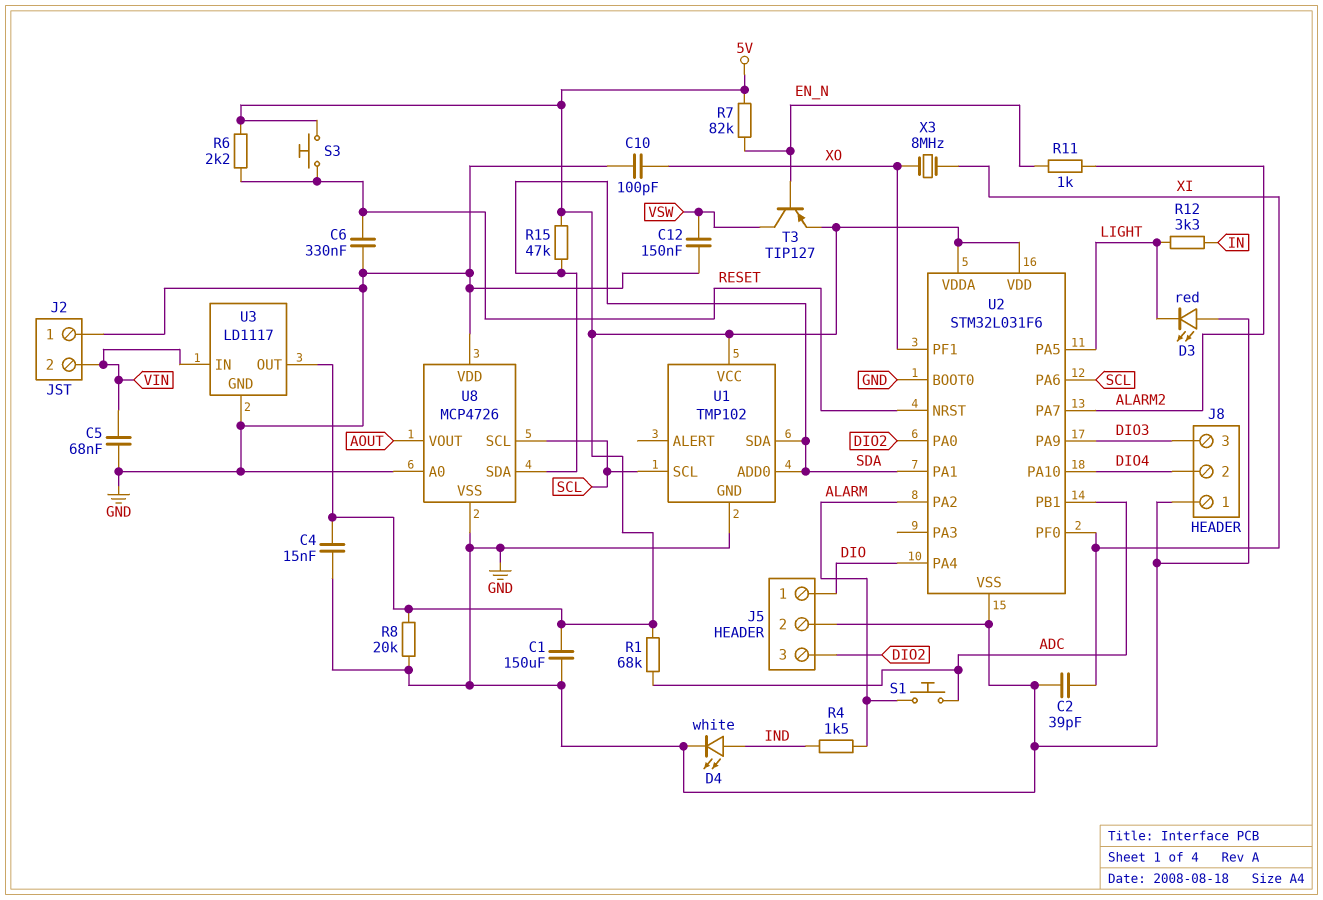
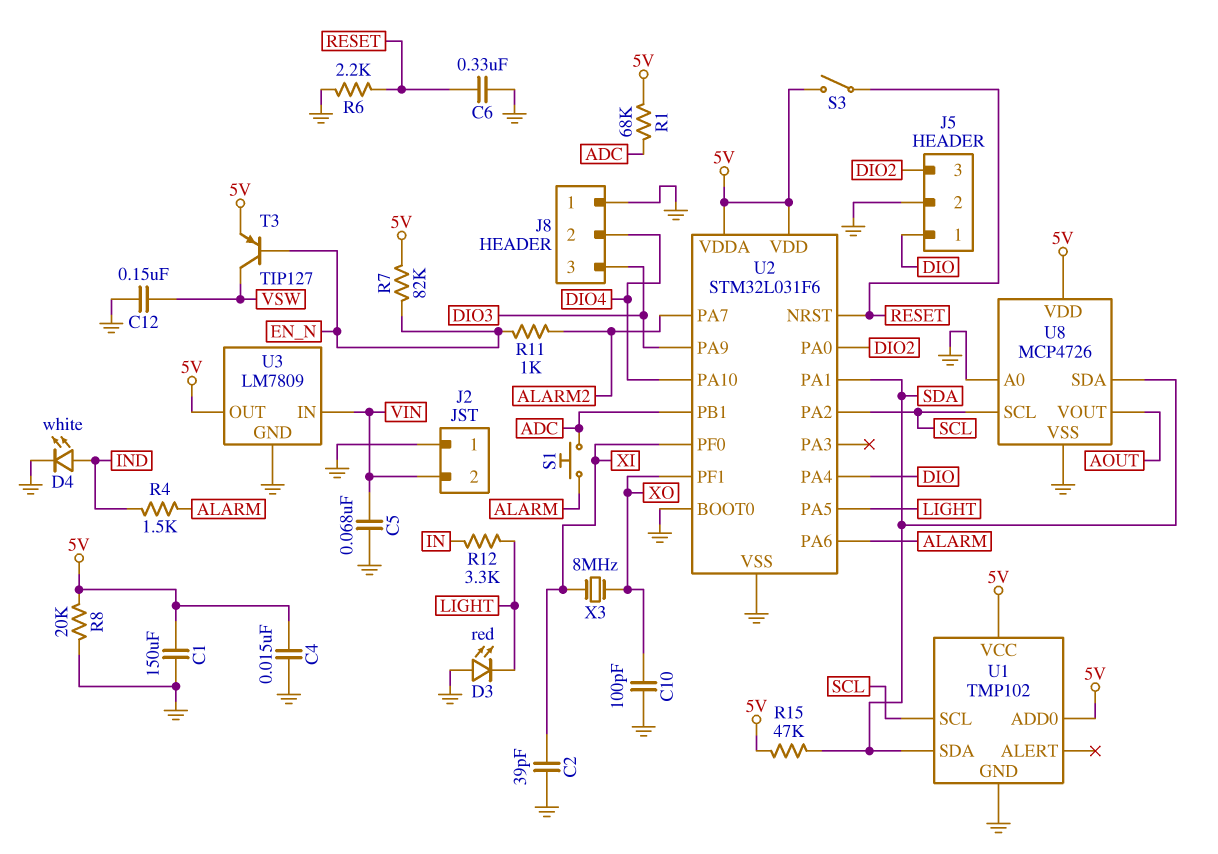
R6: 2.2k (5V, RESET) -> 2.2k (GND, RESET)
S3: button (5V, RESET) -> switch (5V, RESET)
U1 pin ADD0: SDA -> 5V
U2 pin PA2: ALARM -> SCL
U2 pin PA6: SCL -> ALARM
U3: LD1117 -> LM7809
U8 pin VDD: GND -> 5V

